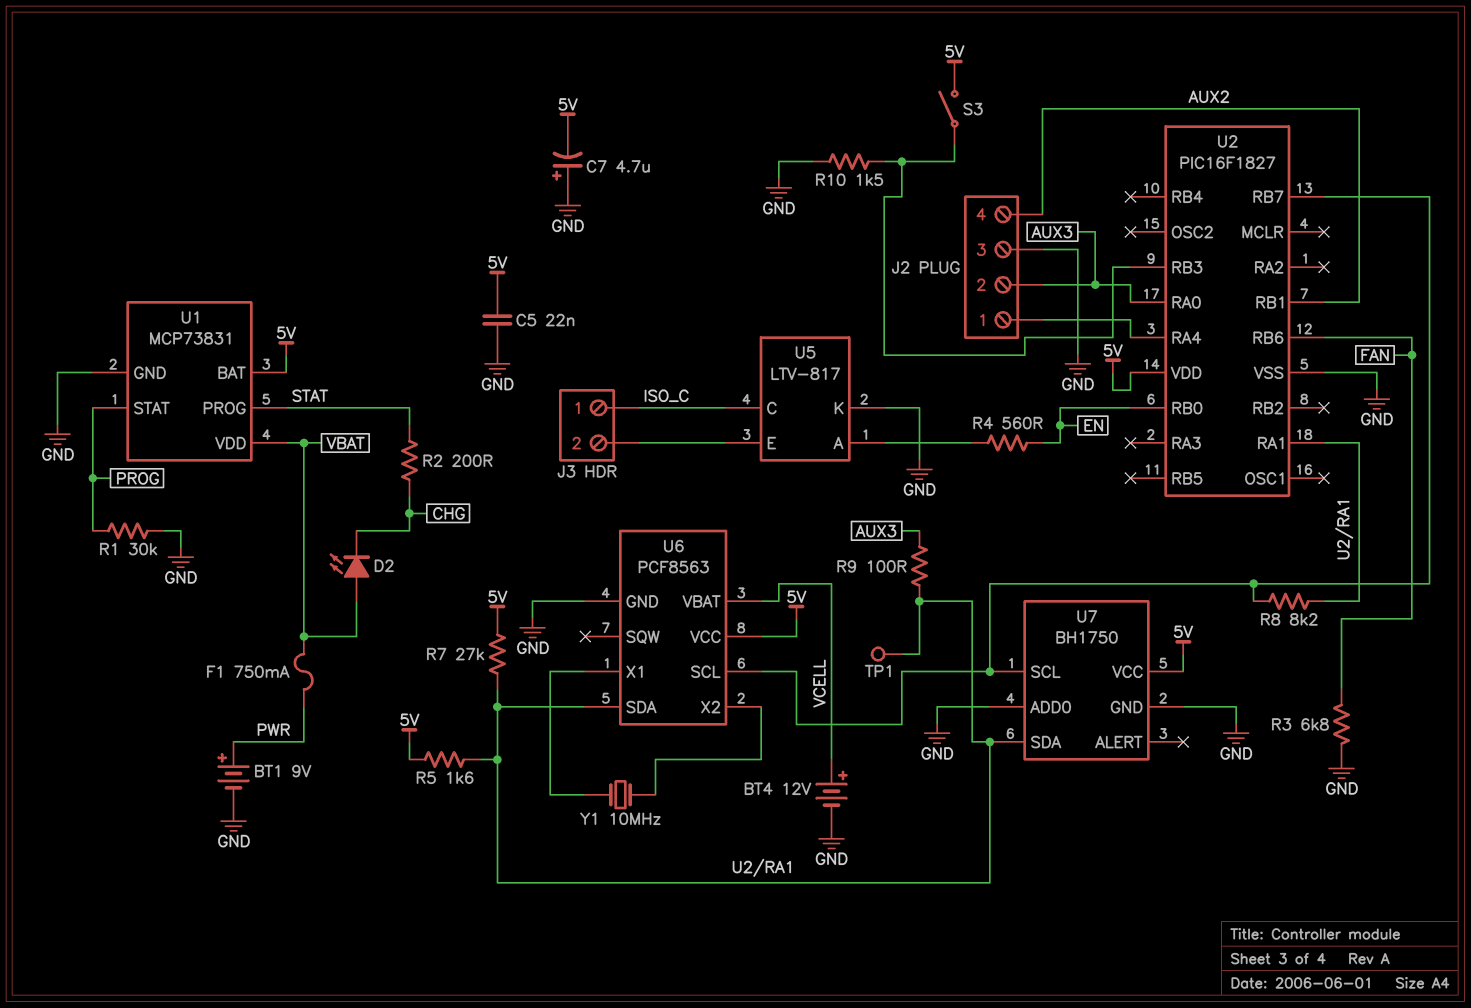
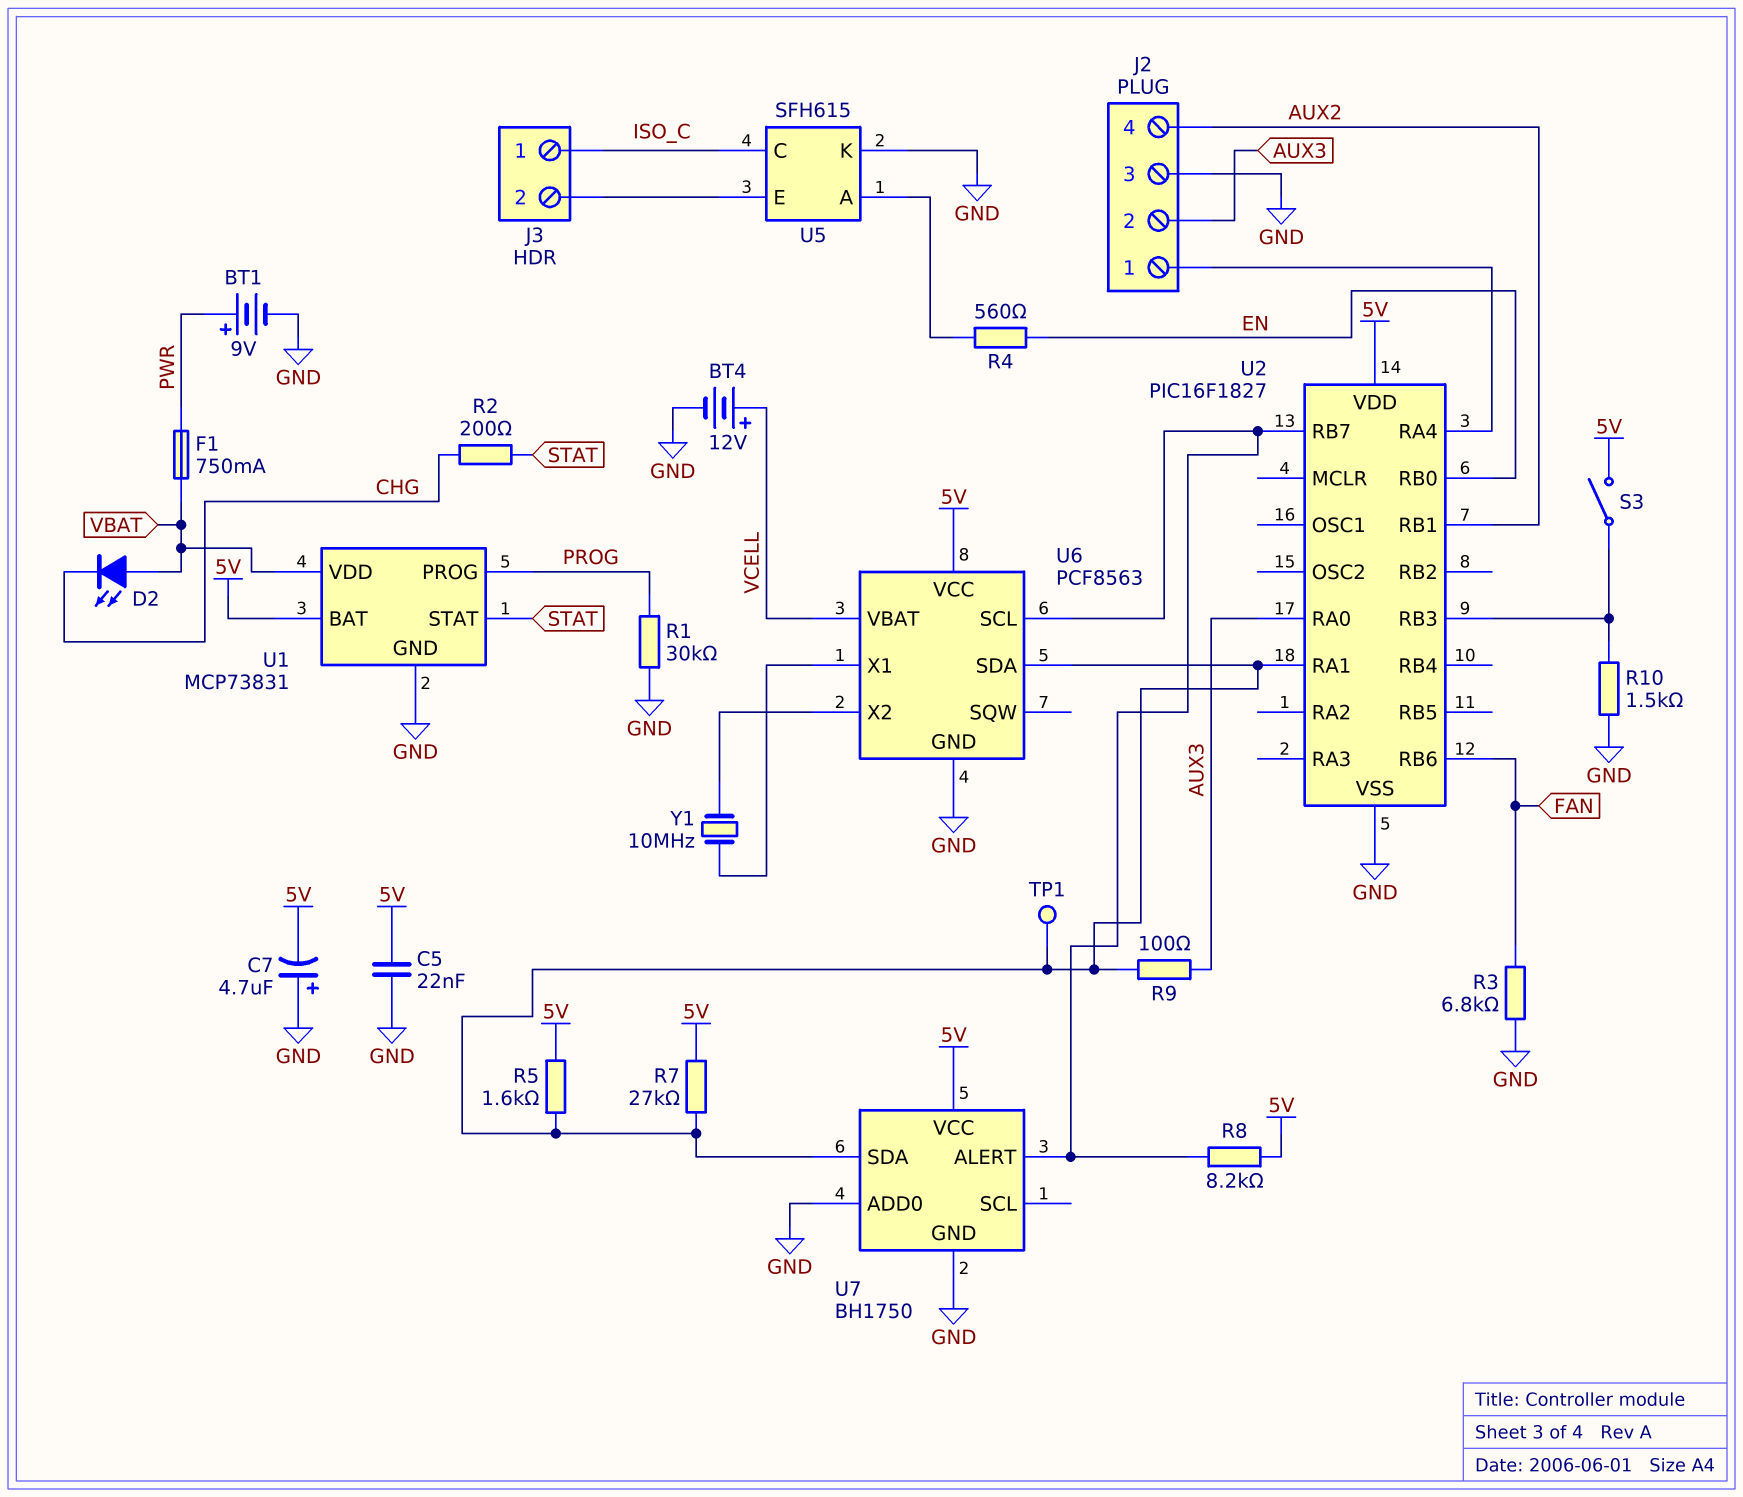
R8: 8.2k (U2/RA1, U2/RB7) -> 8.2k (5V, U2/RB7)
U1 pin PROG: STAT -> PROG
U1 pin STAT: PROG -> STAT
U5: LTV-817 -> SFH615
U7 pin ALERT: none -> U2/RB7
U7 pin SCL: U2/RB7 -> none

